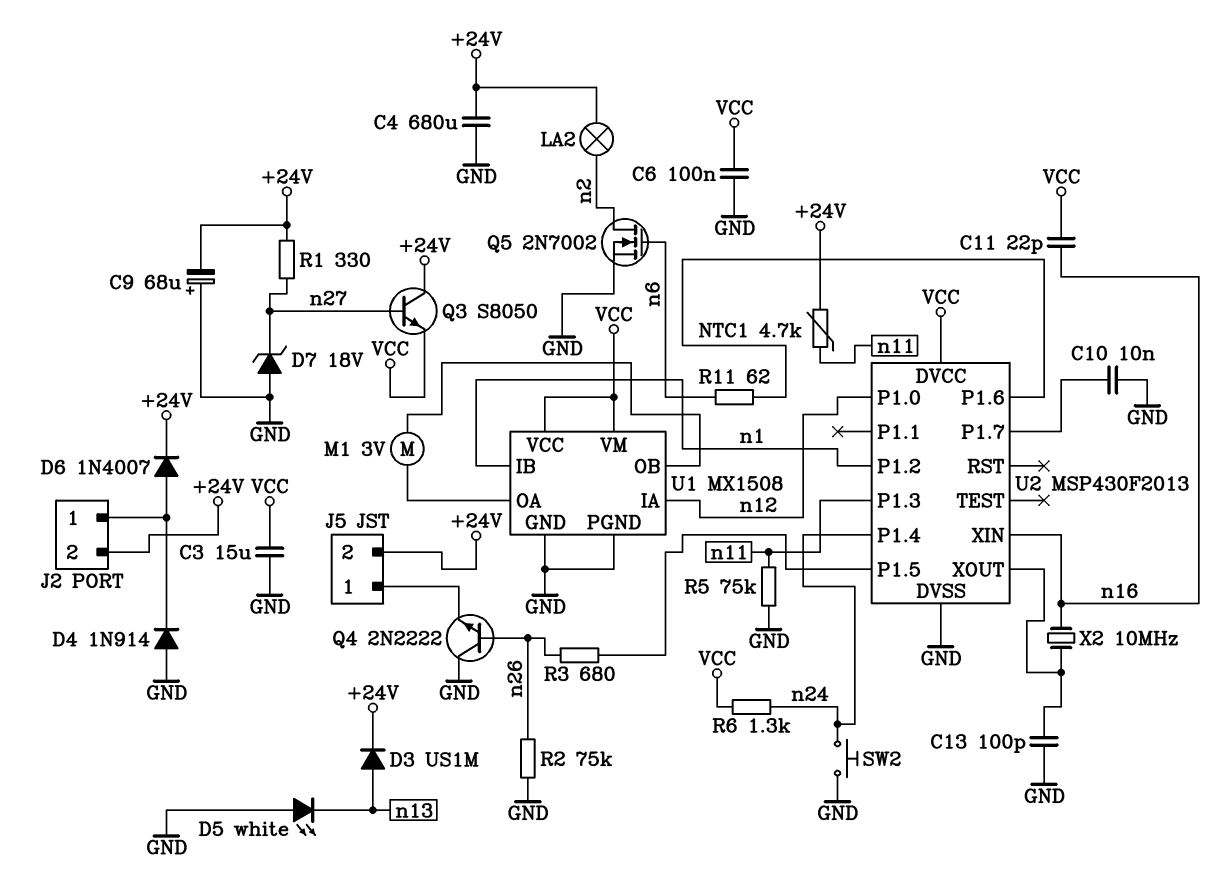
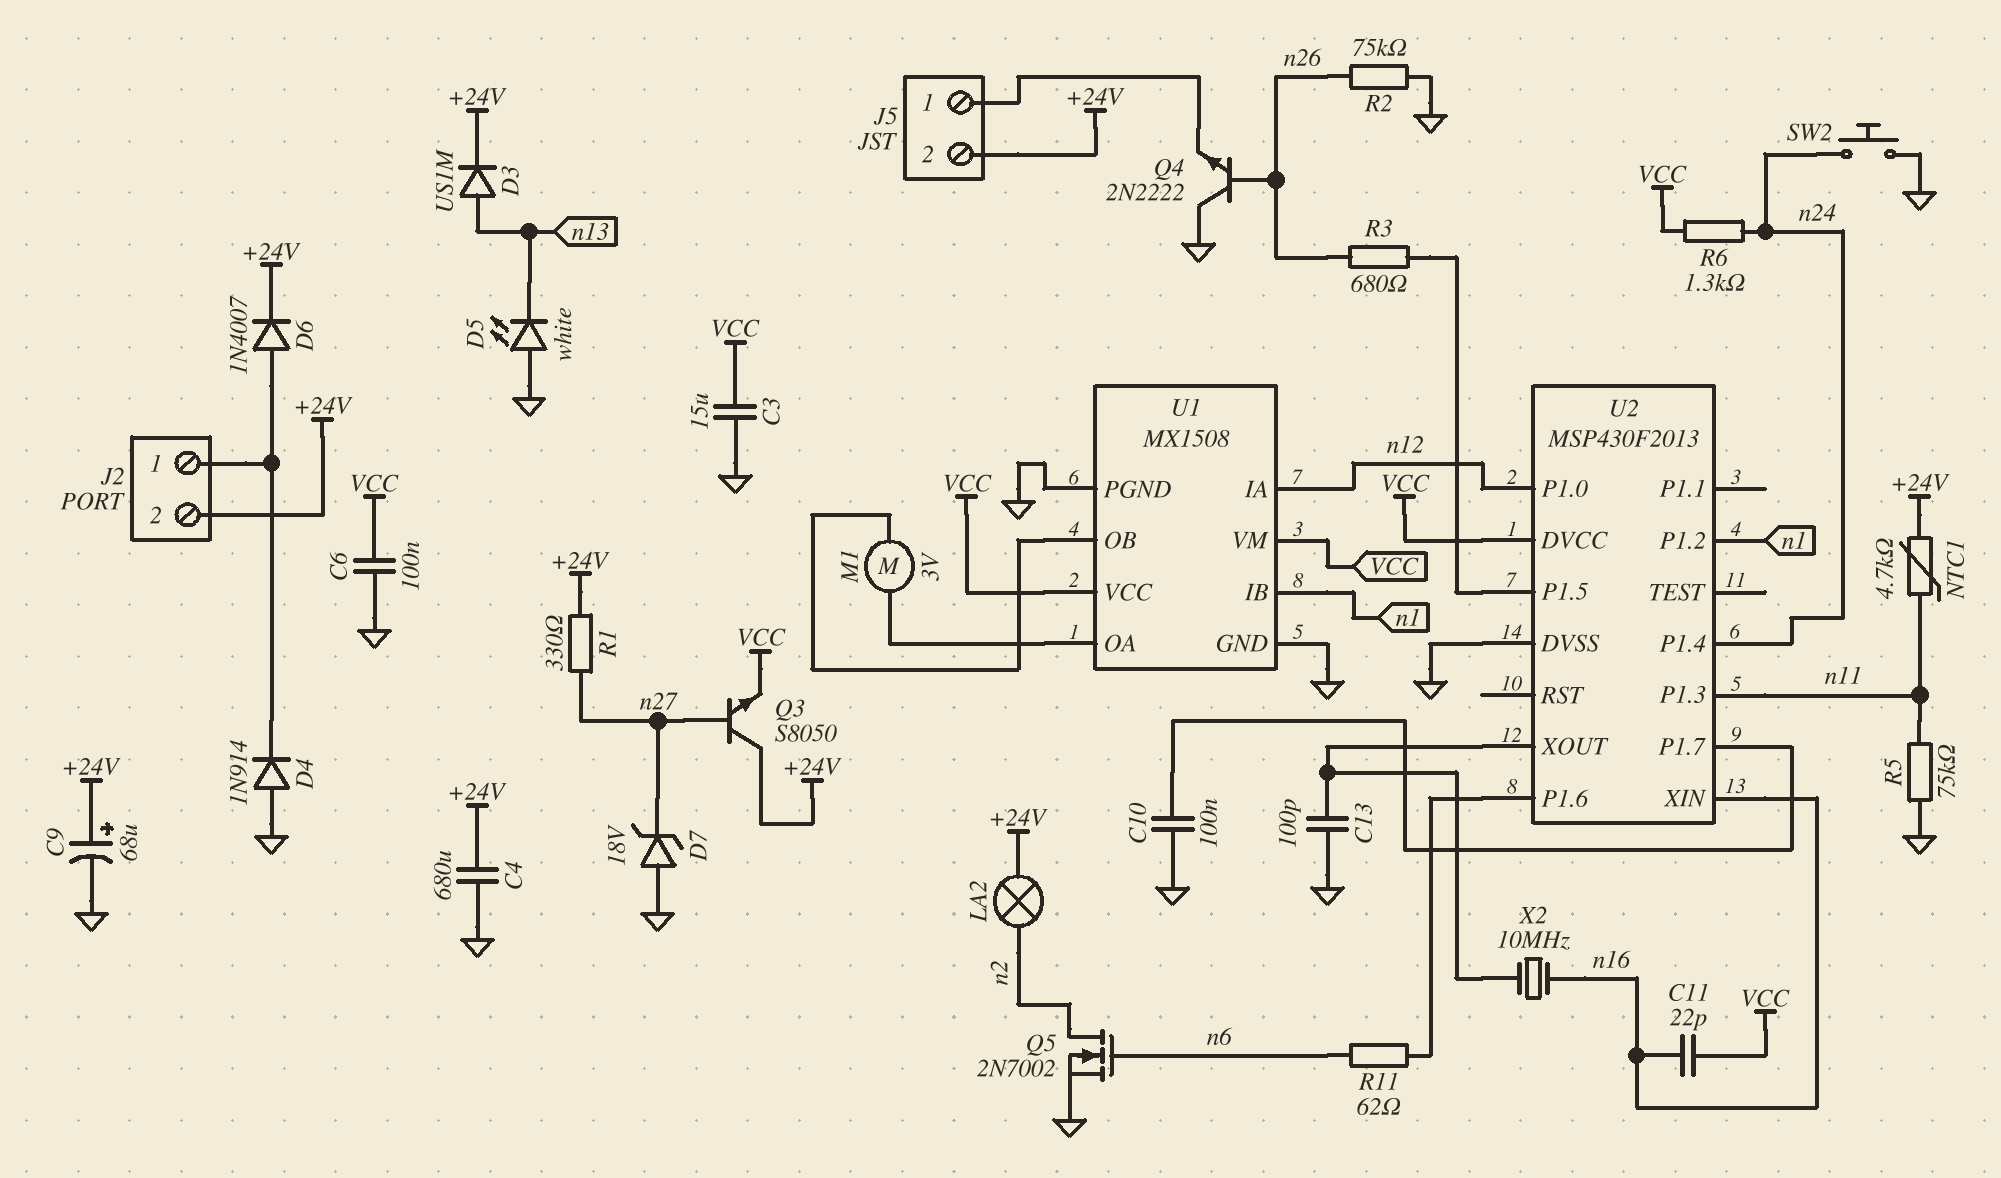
C9: 68uF (plus GND, minus +24V) -> 68uF (plus +24V, minus GND)
C10: 10nF (GND, U2/P1.7) -> 100nF (GND, U2/P1.7)

